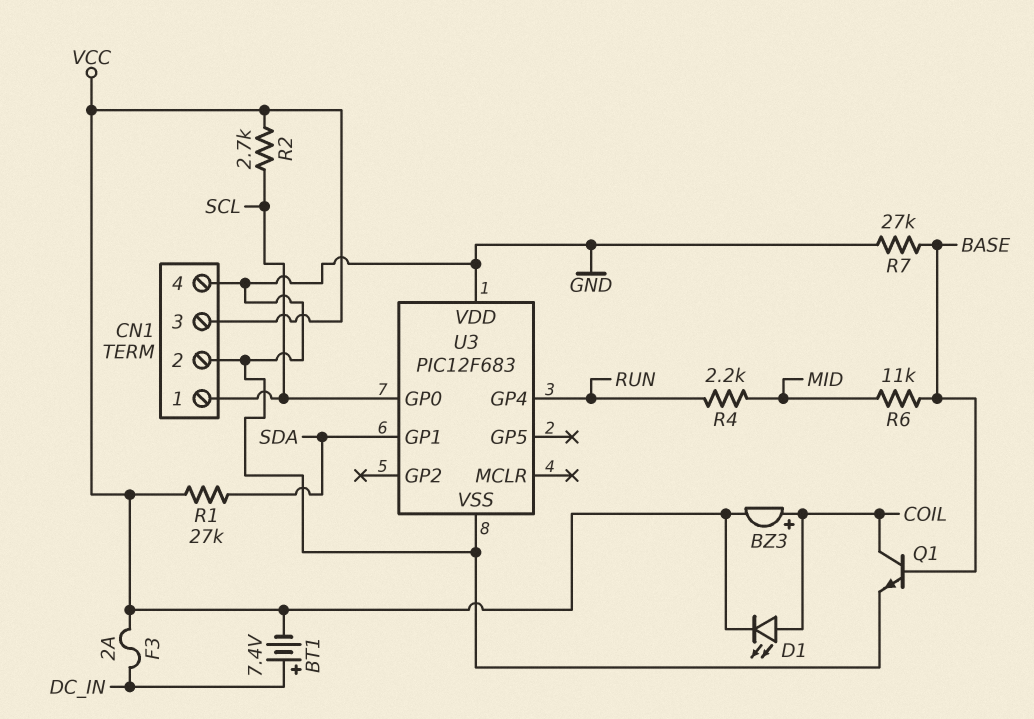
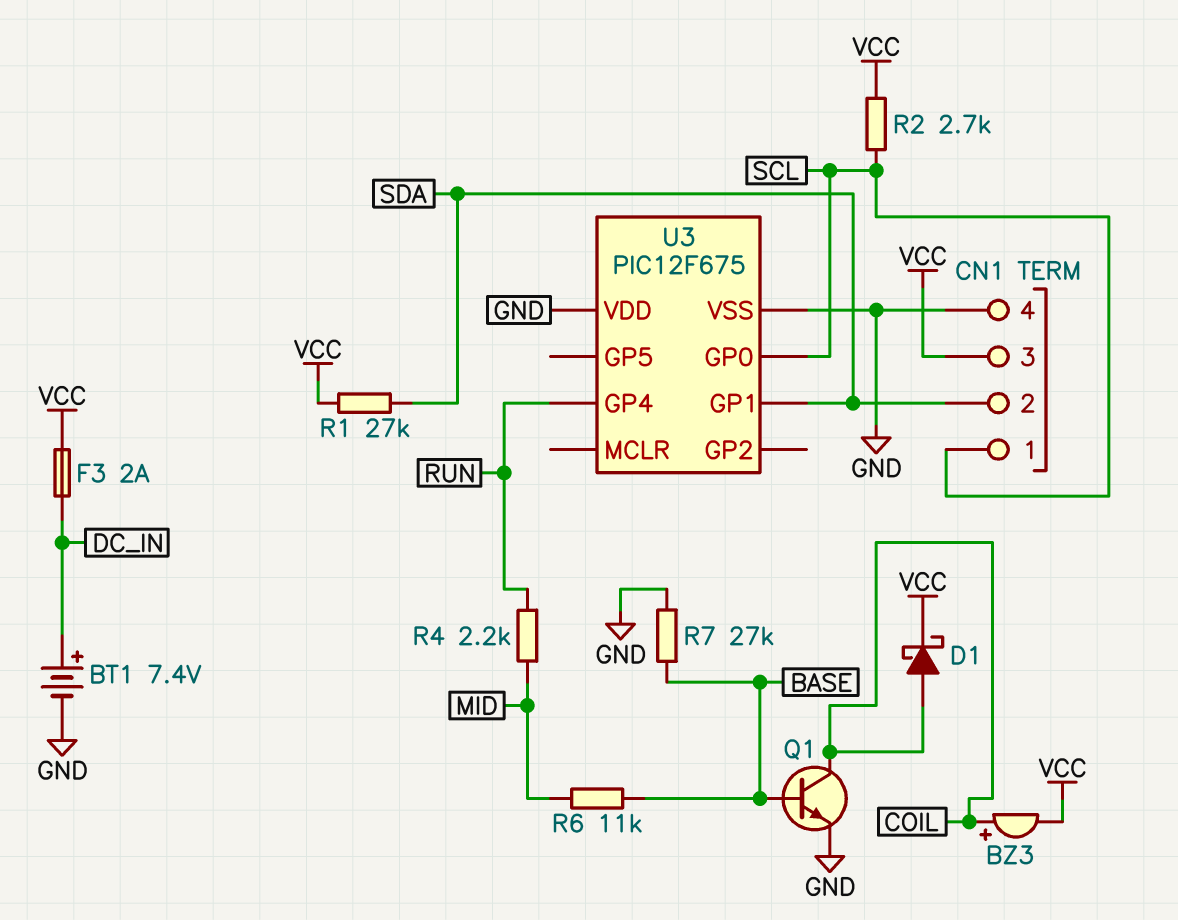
BT1: 7.4V (plus DC_IN, minus VCC) -> 7.4V (plus DC_IN, minus GND)
CN1 pin 2: GND -> SDA
D1: LED (A COIL, K VCC) -> schottky (A COIL, K VCC)
U3: PIC12F683 -> PIC12F675

